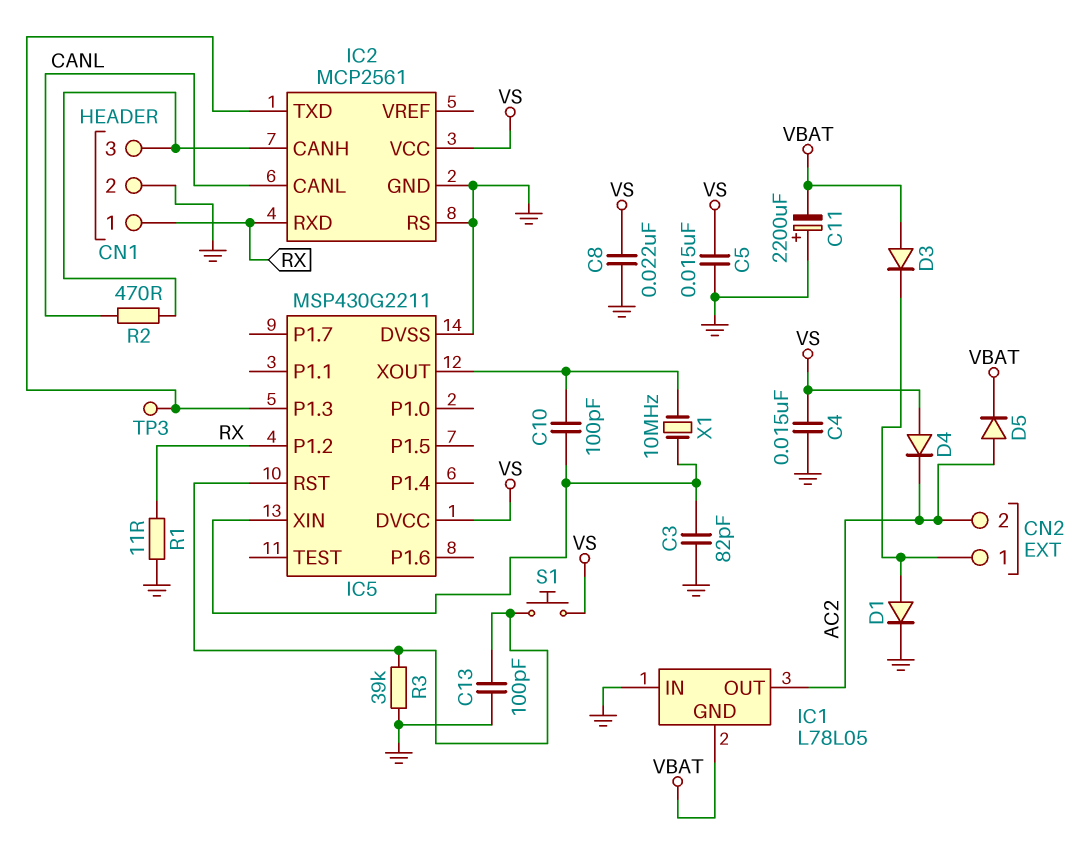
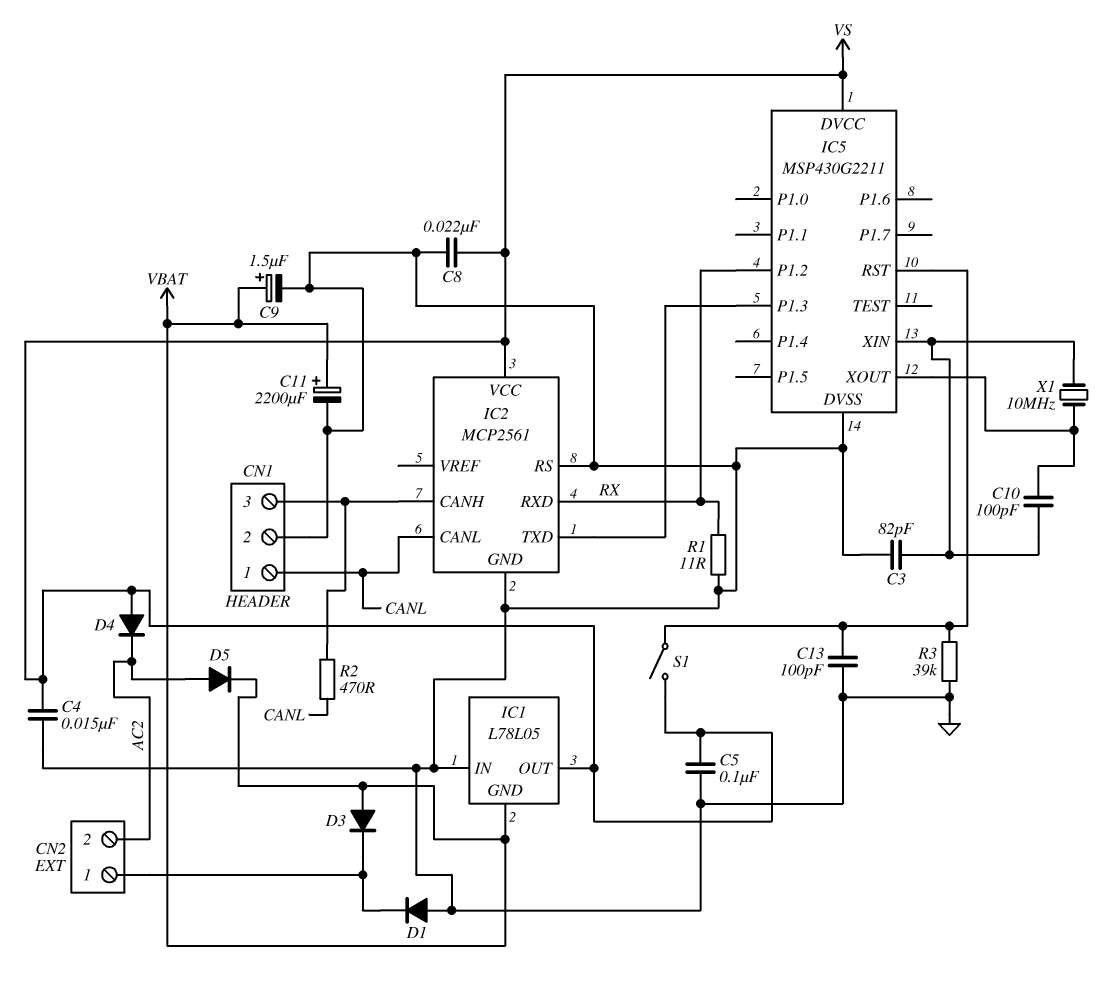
C5: 15nF (GND, VS) -> 100nF (GND, VS)
C9: none -> 1.5uF (plus VBAT, minus GND)
C11: 2200uF (plus GND, minus VBAT) -> 2200uF (plus VBAT, minus GND)
CN1 pin 1: RX -> CANL
D1: diode (A CN2/1, K GND) -> diode (A GND, K CN2/1)
IC1 pin OUT: AC2 -> VS
S1: button (IC5/RST, VS) -> switch (IC5/RST, VS)
TP3: test point (IC2/TXD) -> none

